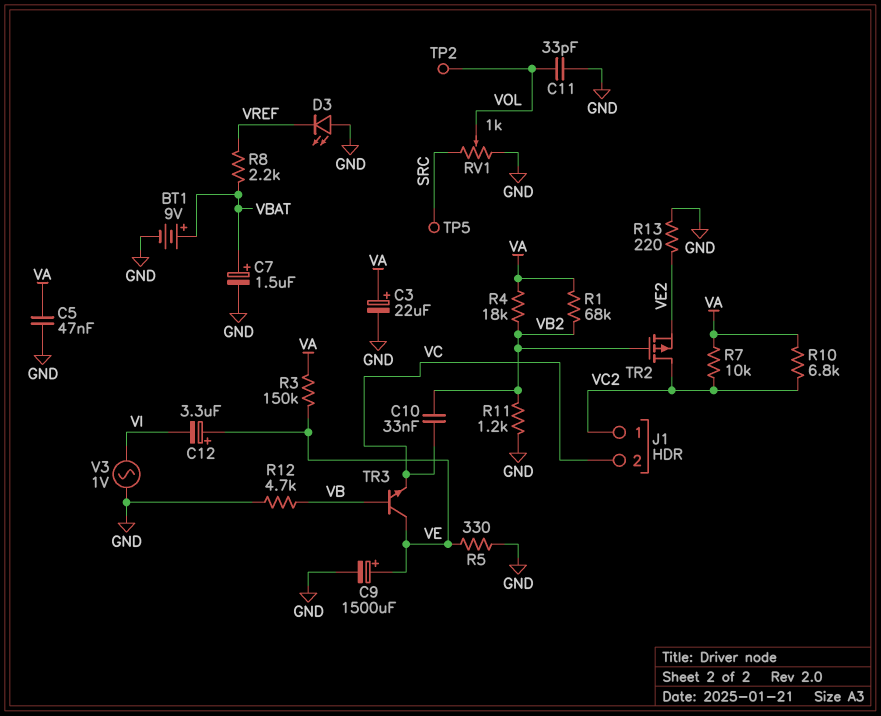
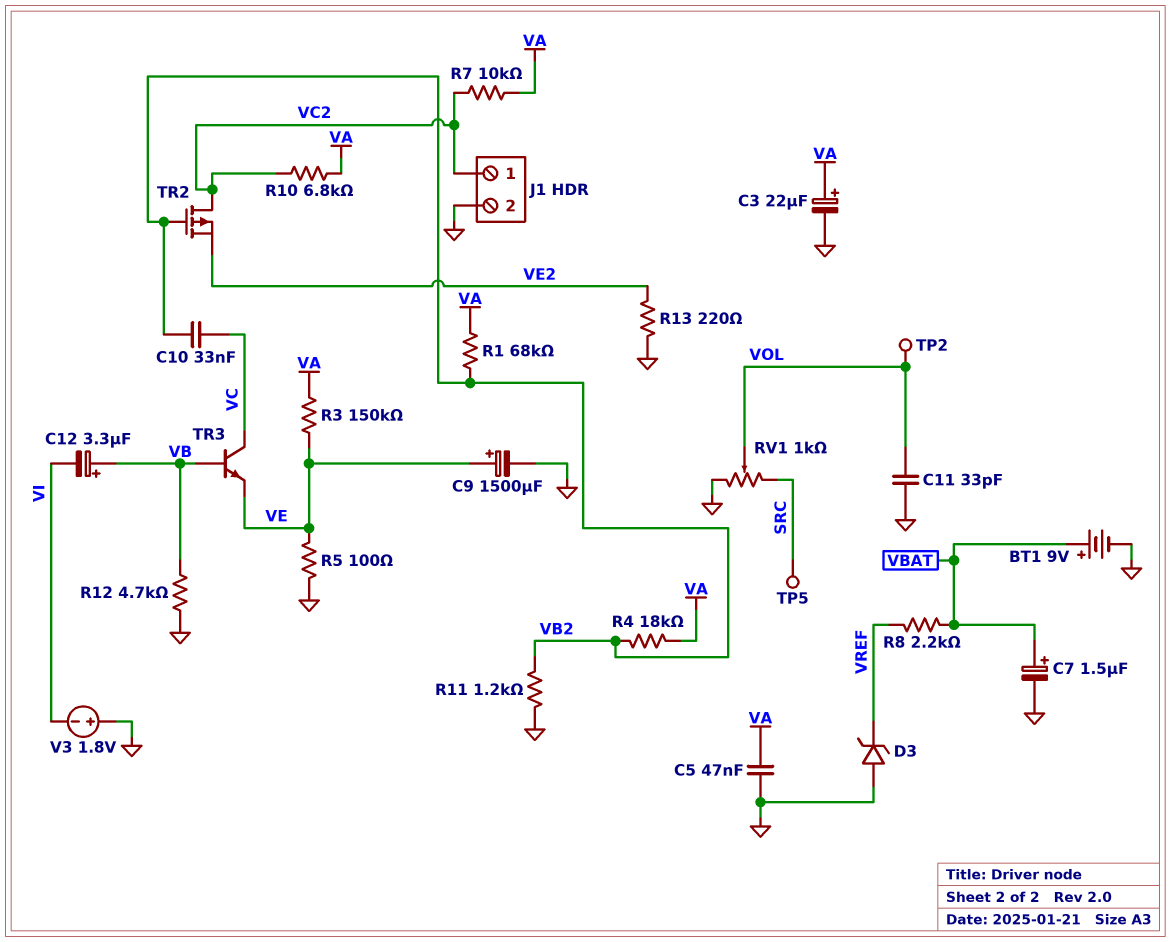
C12: 3.3uF (plus VE, minus VI) -> 3.3uF (plus VB, minus VI)
D3: LED (A GND, K VREF) -> zener (A GND, K VREF)
J1 pin 2: VC -> GND
R5: 330 (GND, VE) -> 100 (GND, VE)
TR3: NPN (B VB, C VE, E VC) -> NPN (B VB, C VC, E VE)
V3: AC 1V (GND, VI) -> 1.8V (plus GND, minus VI)

